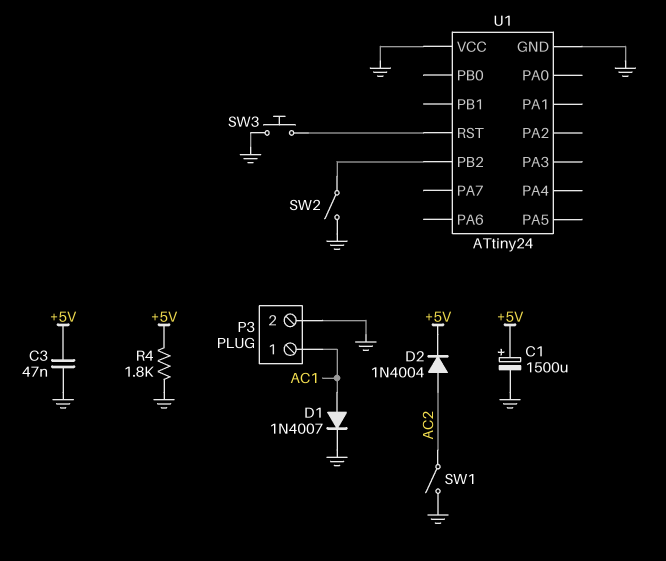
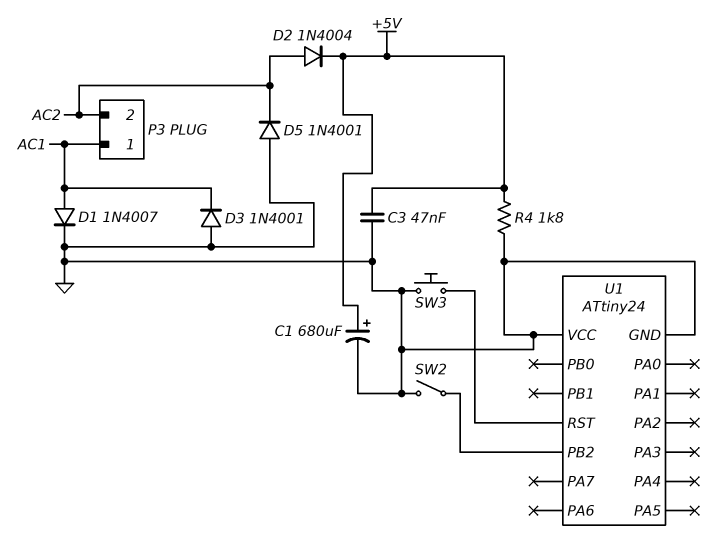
C1: 1500uF (plus +5V, minus GND) -> 680uF (plus +5V, minus GND)
D3: none -> diode 1N4001 (A GND, K AC1)
D5: none -> diode 1N4001 (A GND, K AC2)
P3 pin 2: GND -> AC2
SW1: switch (AC2, GND) -> none

